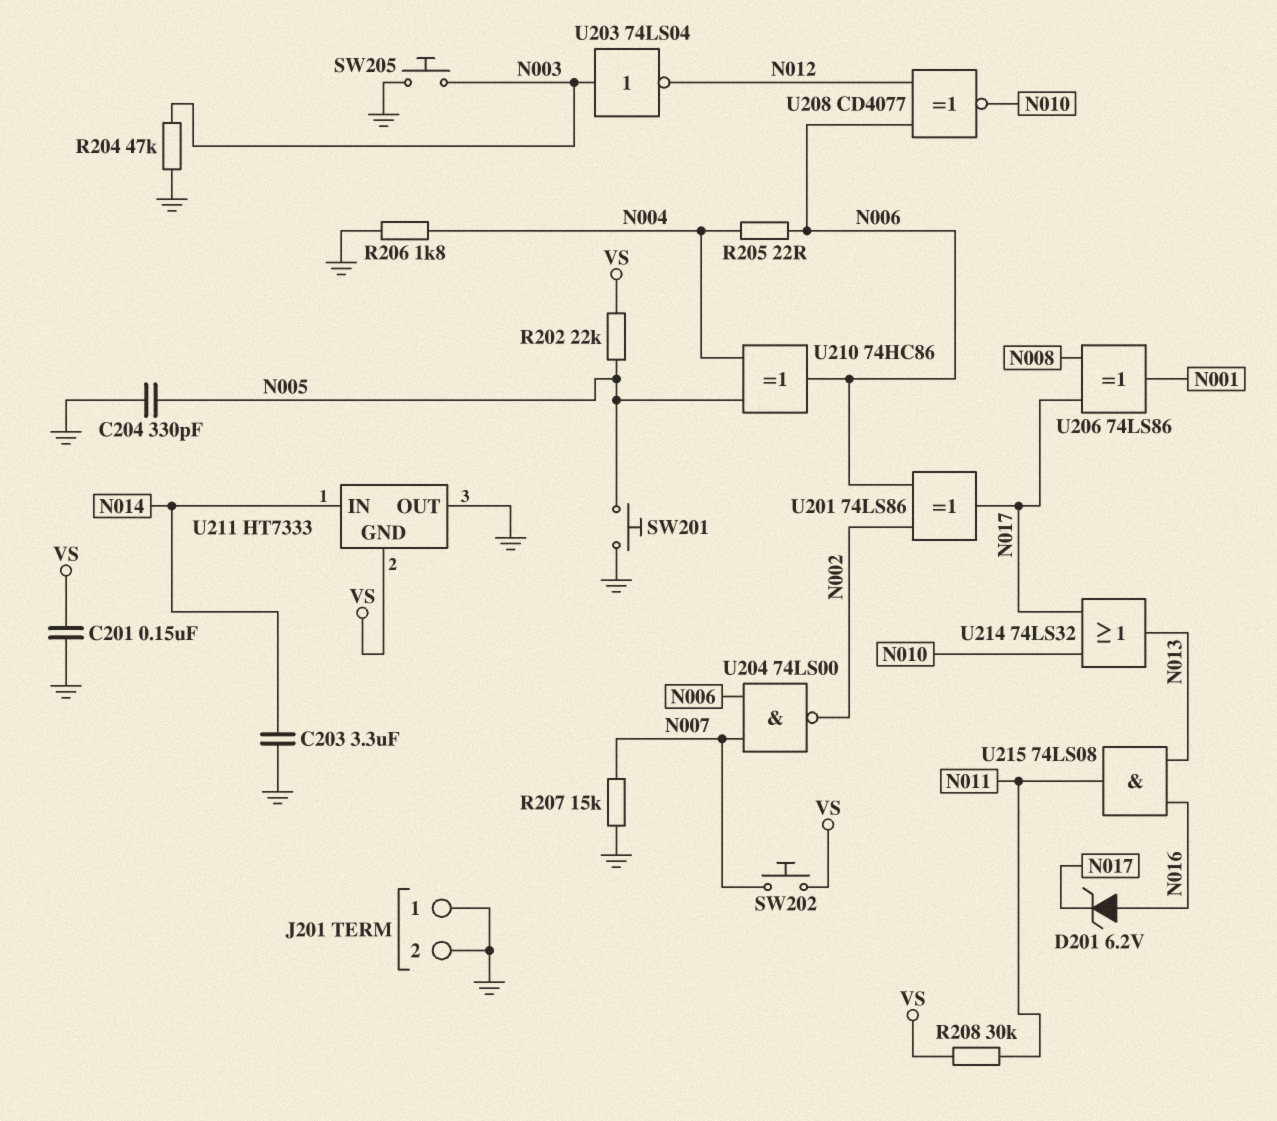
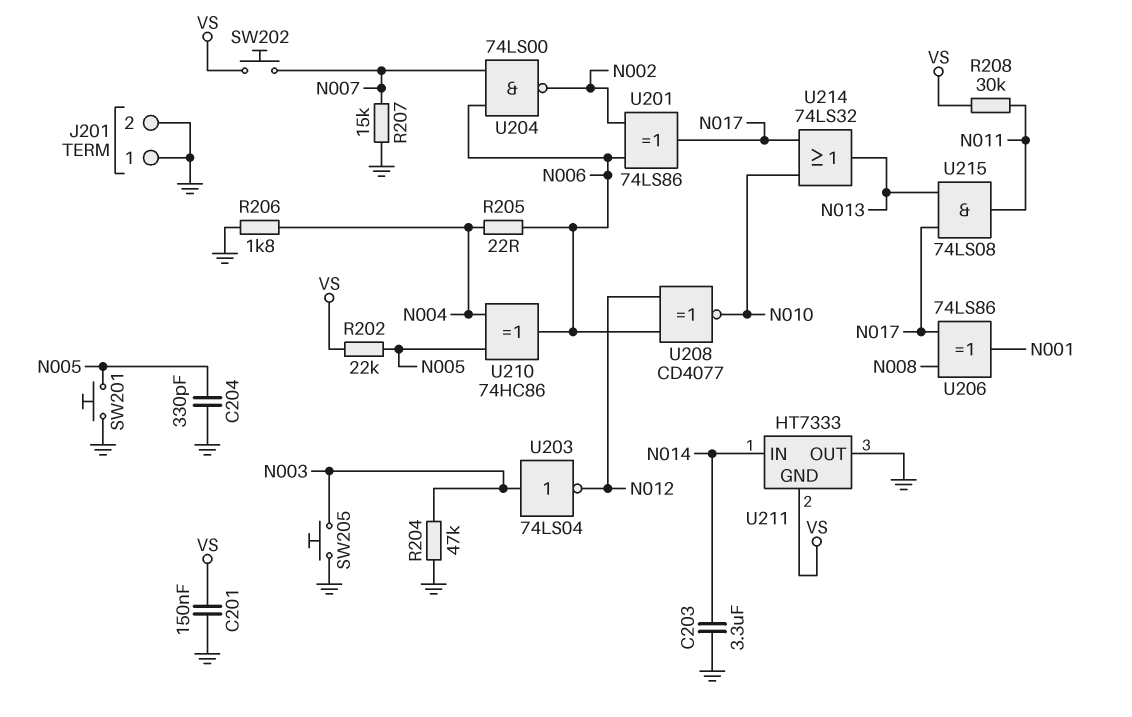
D201: zener 6.2V (A N016, K N017) -> none
U215: AND 74LS08 (in N013, in N016, out N011) -> AND 74LS08 (in N013, in N017, out N011)

